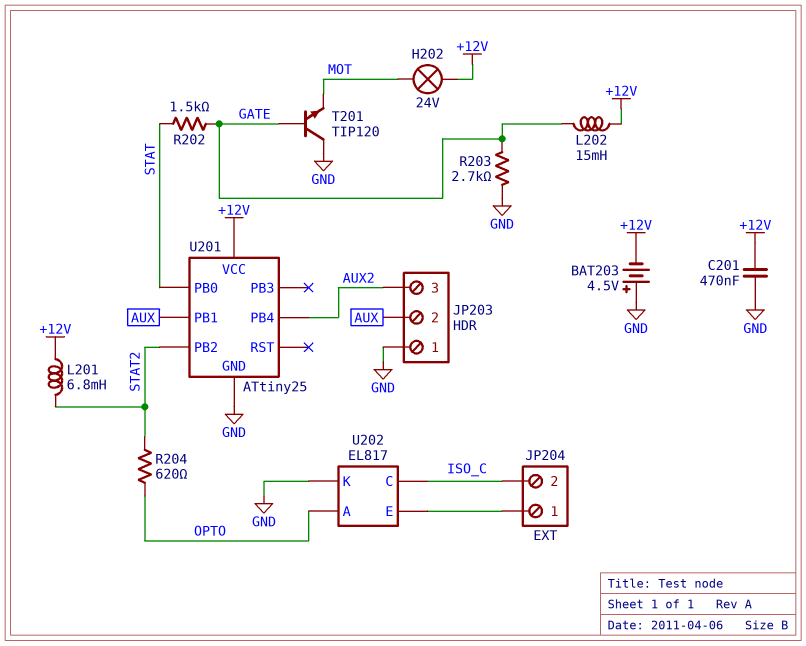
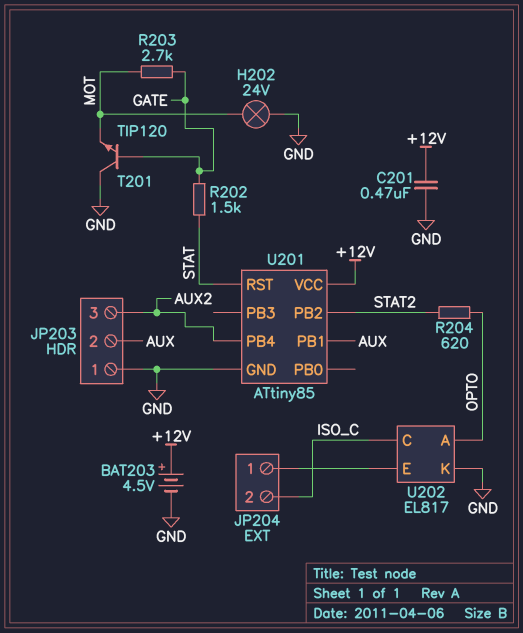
BAT203: 4.5V (plus GND, minus +12V) -> 4.5V (plus +12V, minus GND)
H202: lamp 24V (+12V, MOT) -> lamp 24V (GND, MOT)
L201: 6.8mH (+12V, STAT2) -> none
L202: 15mH (+12V, GATE) -> none
R203: 2.7k (GATE, GND) -> 2.7k (GATE, MOT)
U201: ATtiny25 -> ATtiny85
U201 pin PB0: STAT -> none
U201 pin RST: none -> STAT

